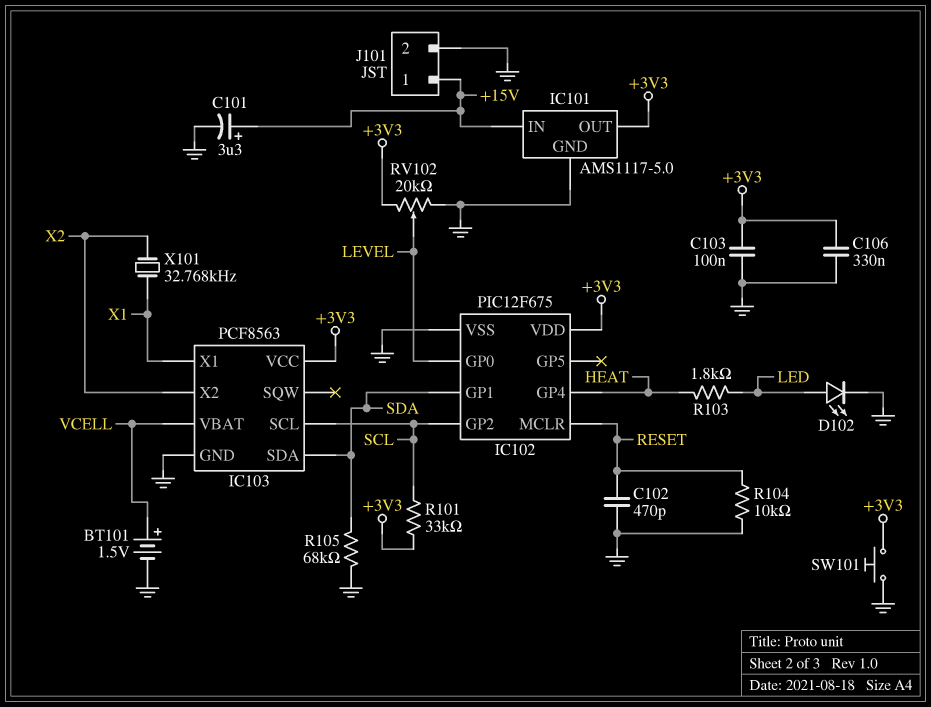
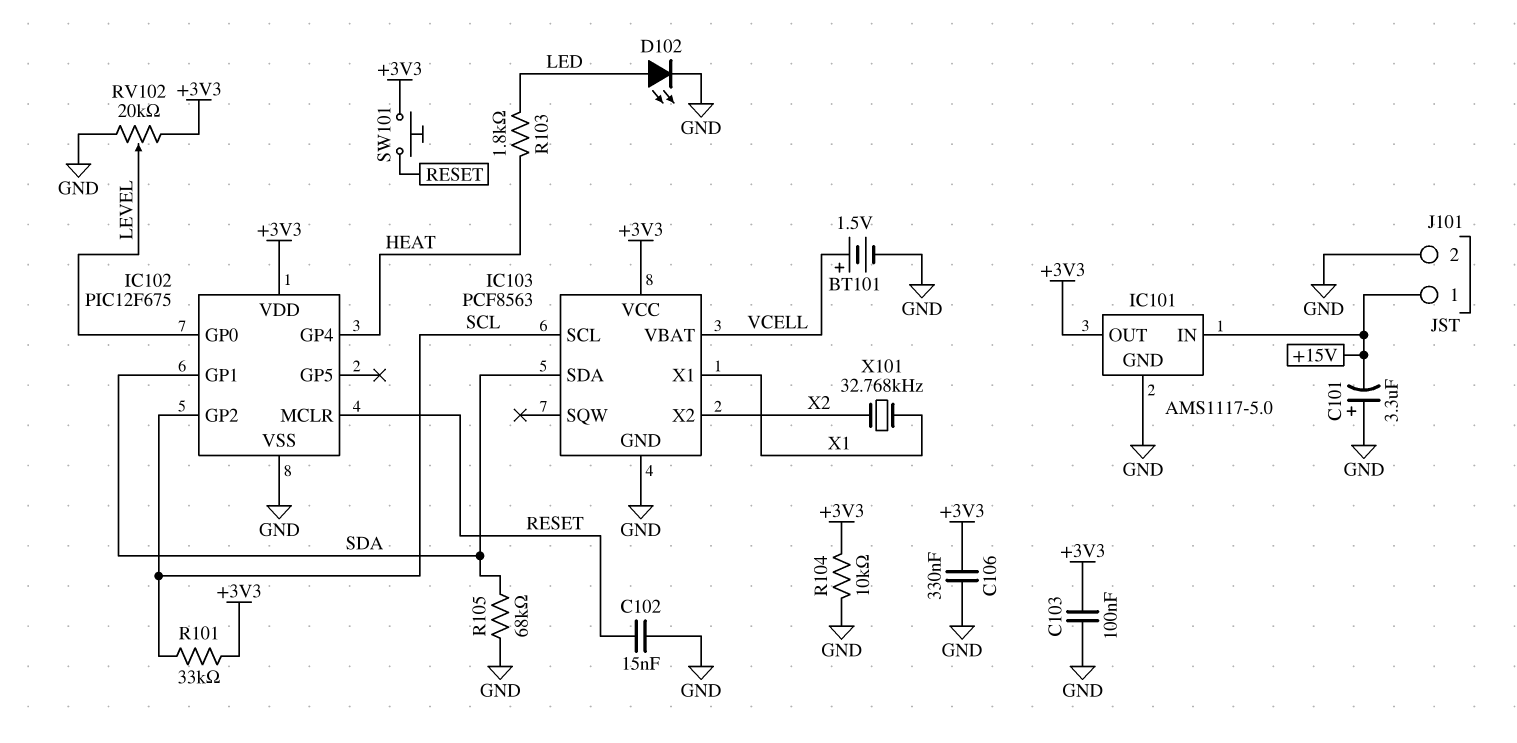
C101: 3.3uF (plus +15V, minus GND) -> 3.3uF (plus GND, minus +15V)
C102: 470pF (GND, RESET) -> 15nF (GND, RESET)
R104: 10k (GND, RESET) -> 10k (+3V3, GND)
SW101: button (+3V3, GND) -> button (+3V3, RESET)

